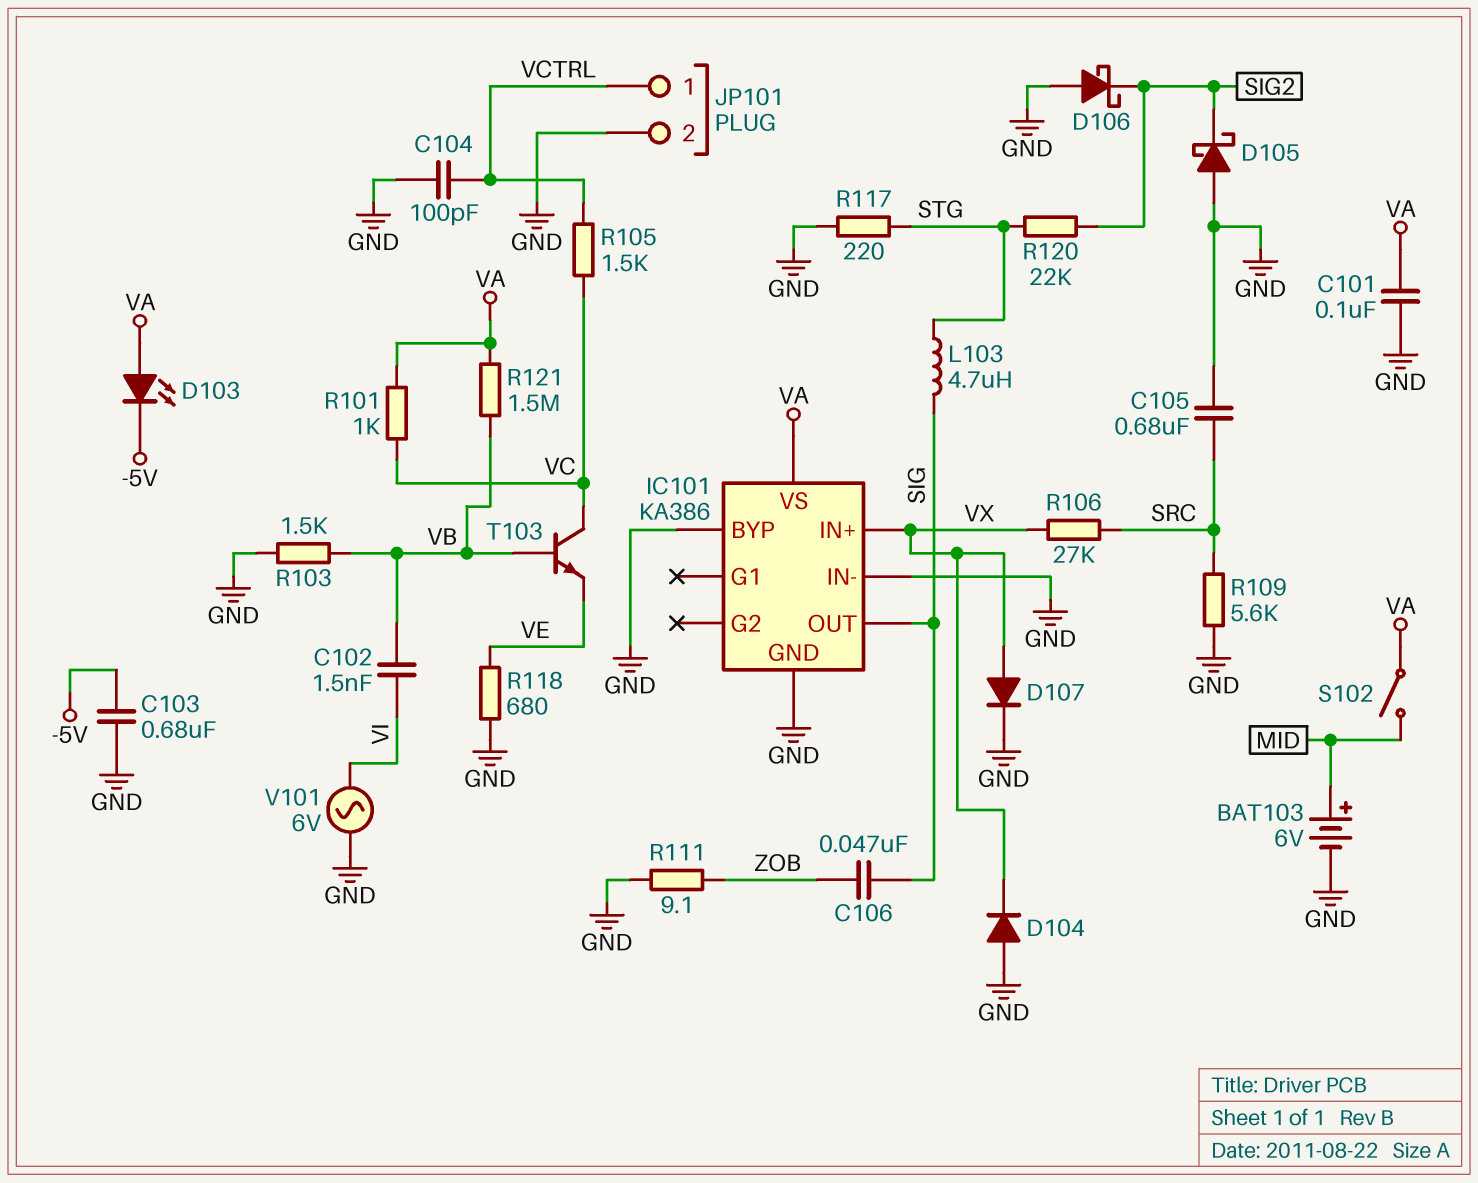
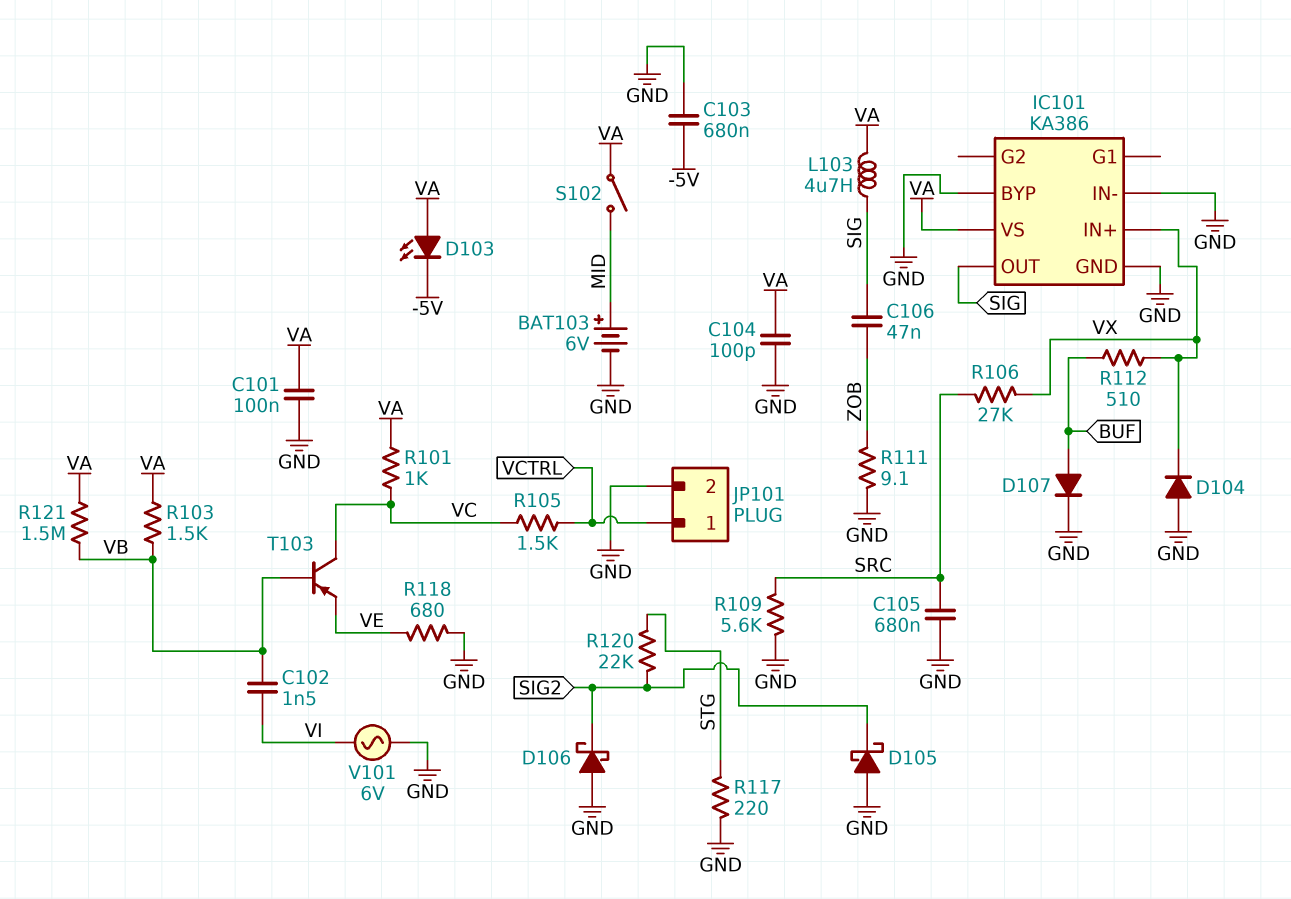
C104: 100pF (GND, VCTRL) -> 100pF (GND, VA)
D107: diode (A VX, K GND) -> diode (A BUF, K GND)
L103: 4.7uH (SIG, STG) -> 4.7uH (SIG, VA)
R103: 1.5k (GND, VB) -> 1.5k (VA, VB)
R112: none -> 510 (BUF, VX)
T103: NPN (B VB, C VC, E VE) -> PNP (B VB, C VC, E VE)

